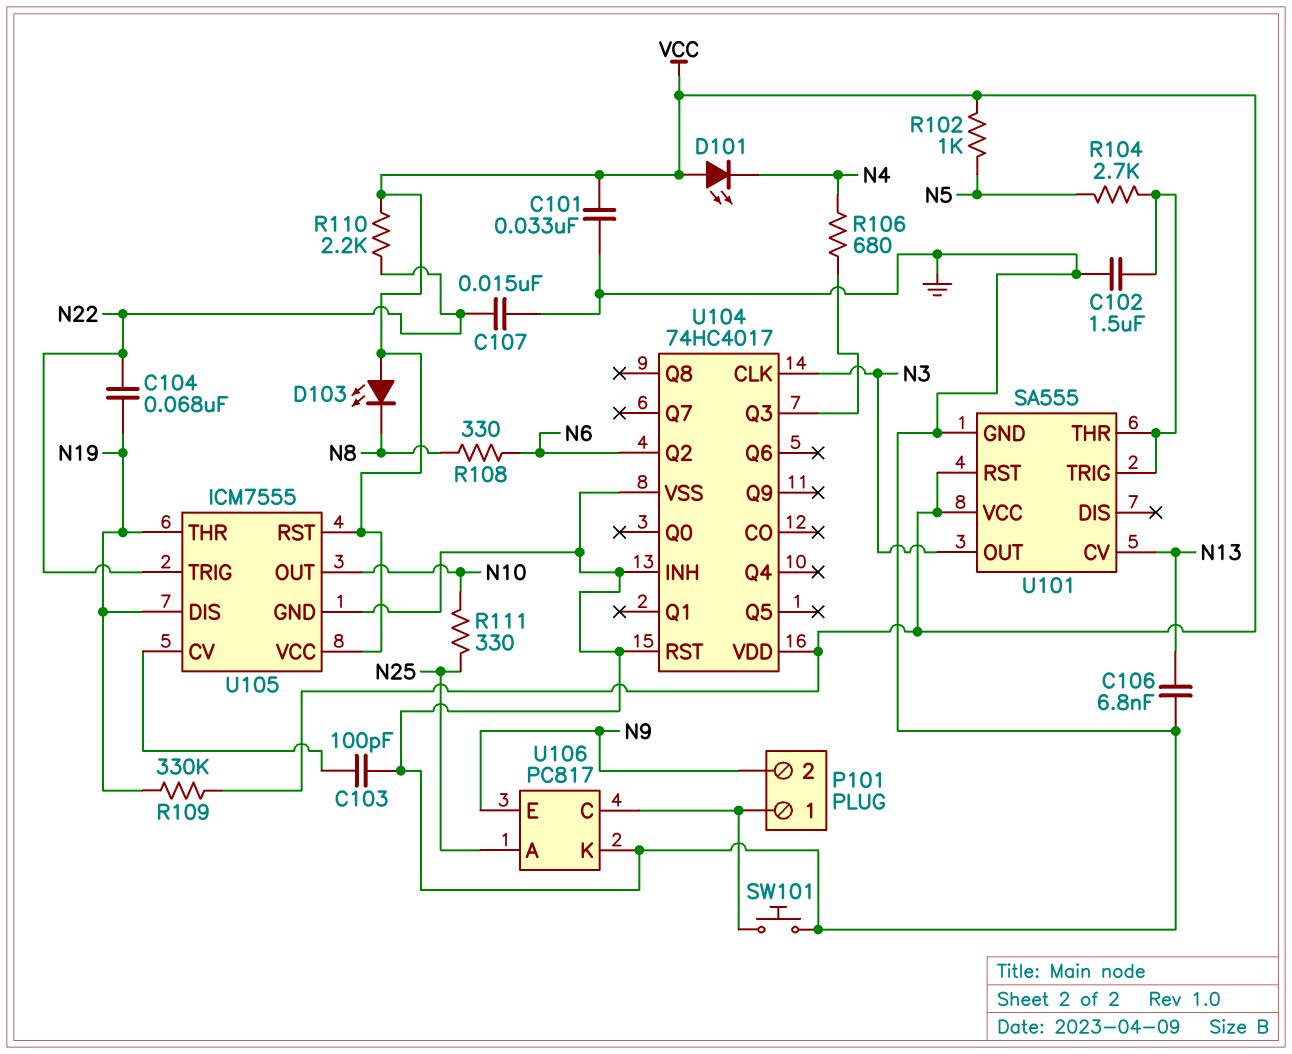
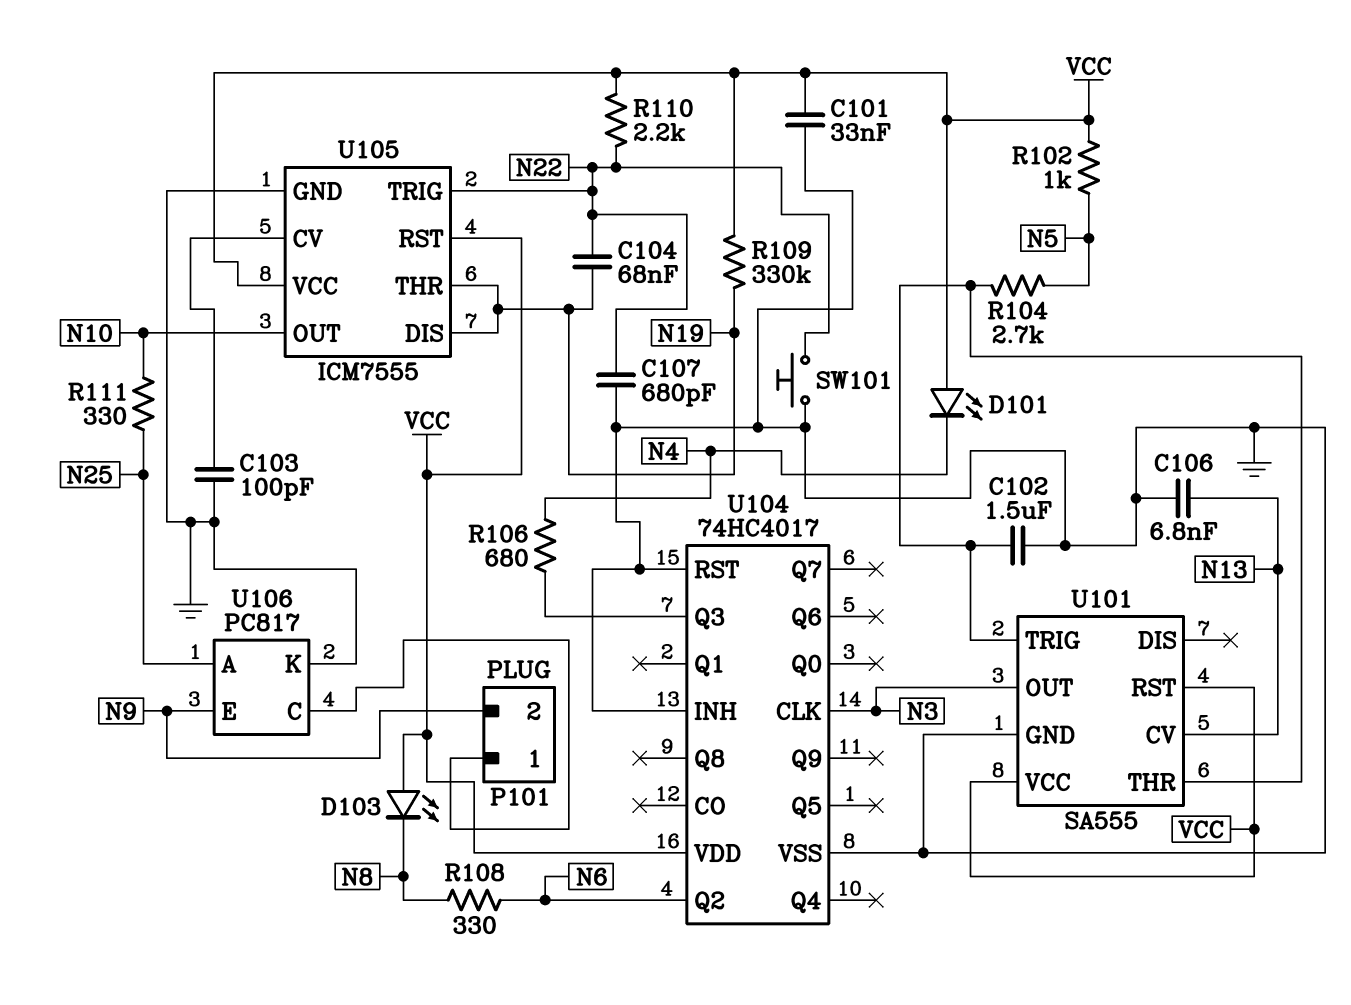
C107: 15nF (GND, N22) -> 680pF (GND, N22)
SW101: button (GND, P101/1) -> button (GND, N22)

